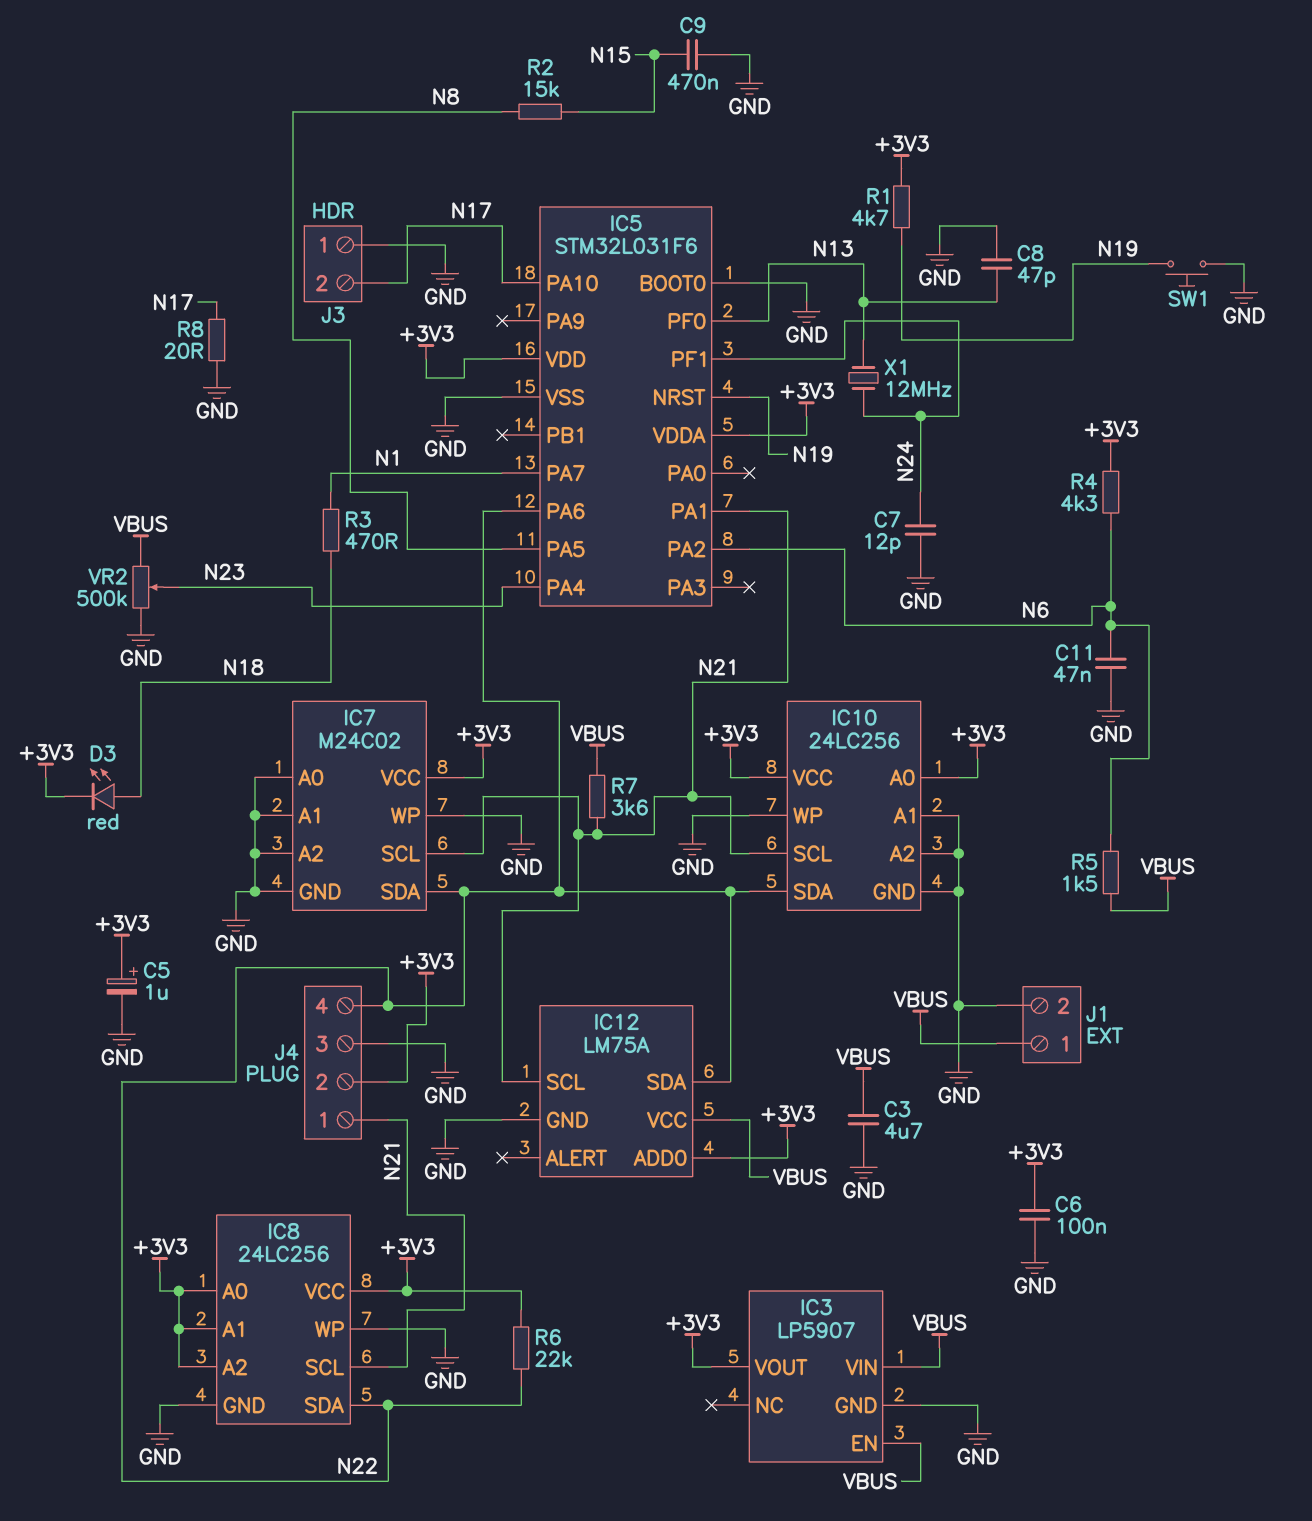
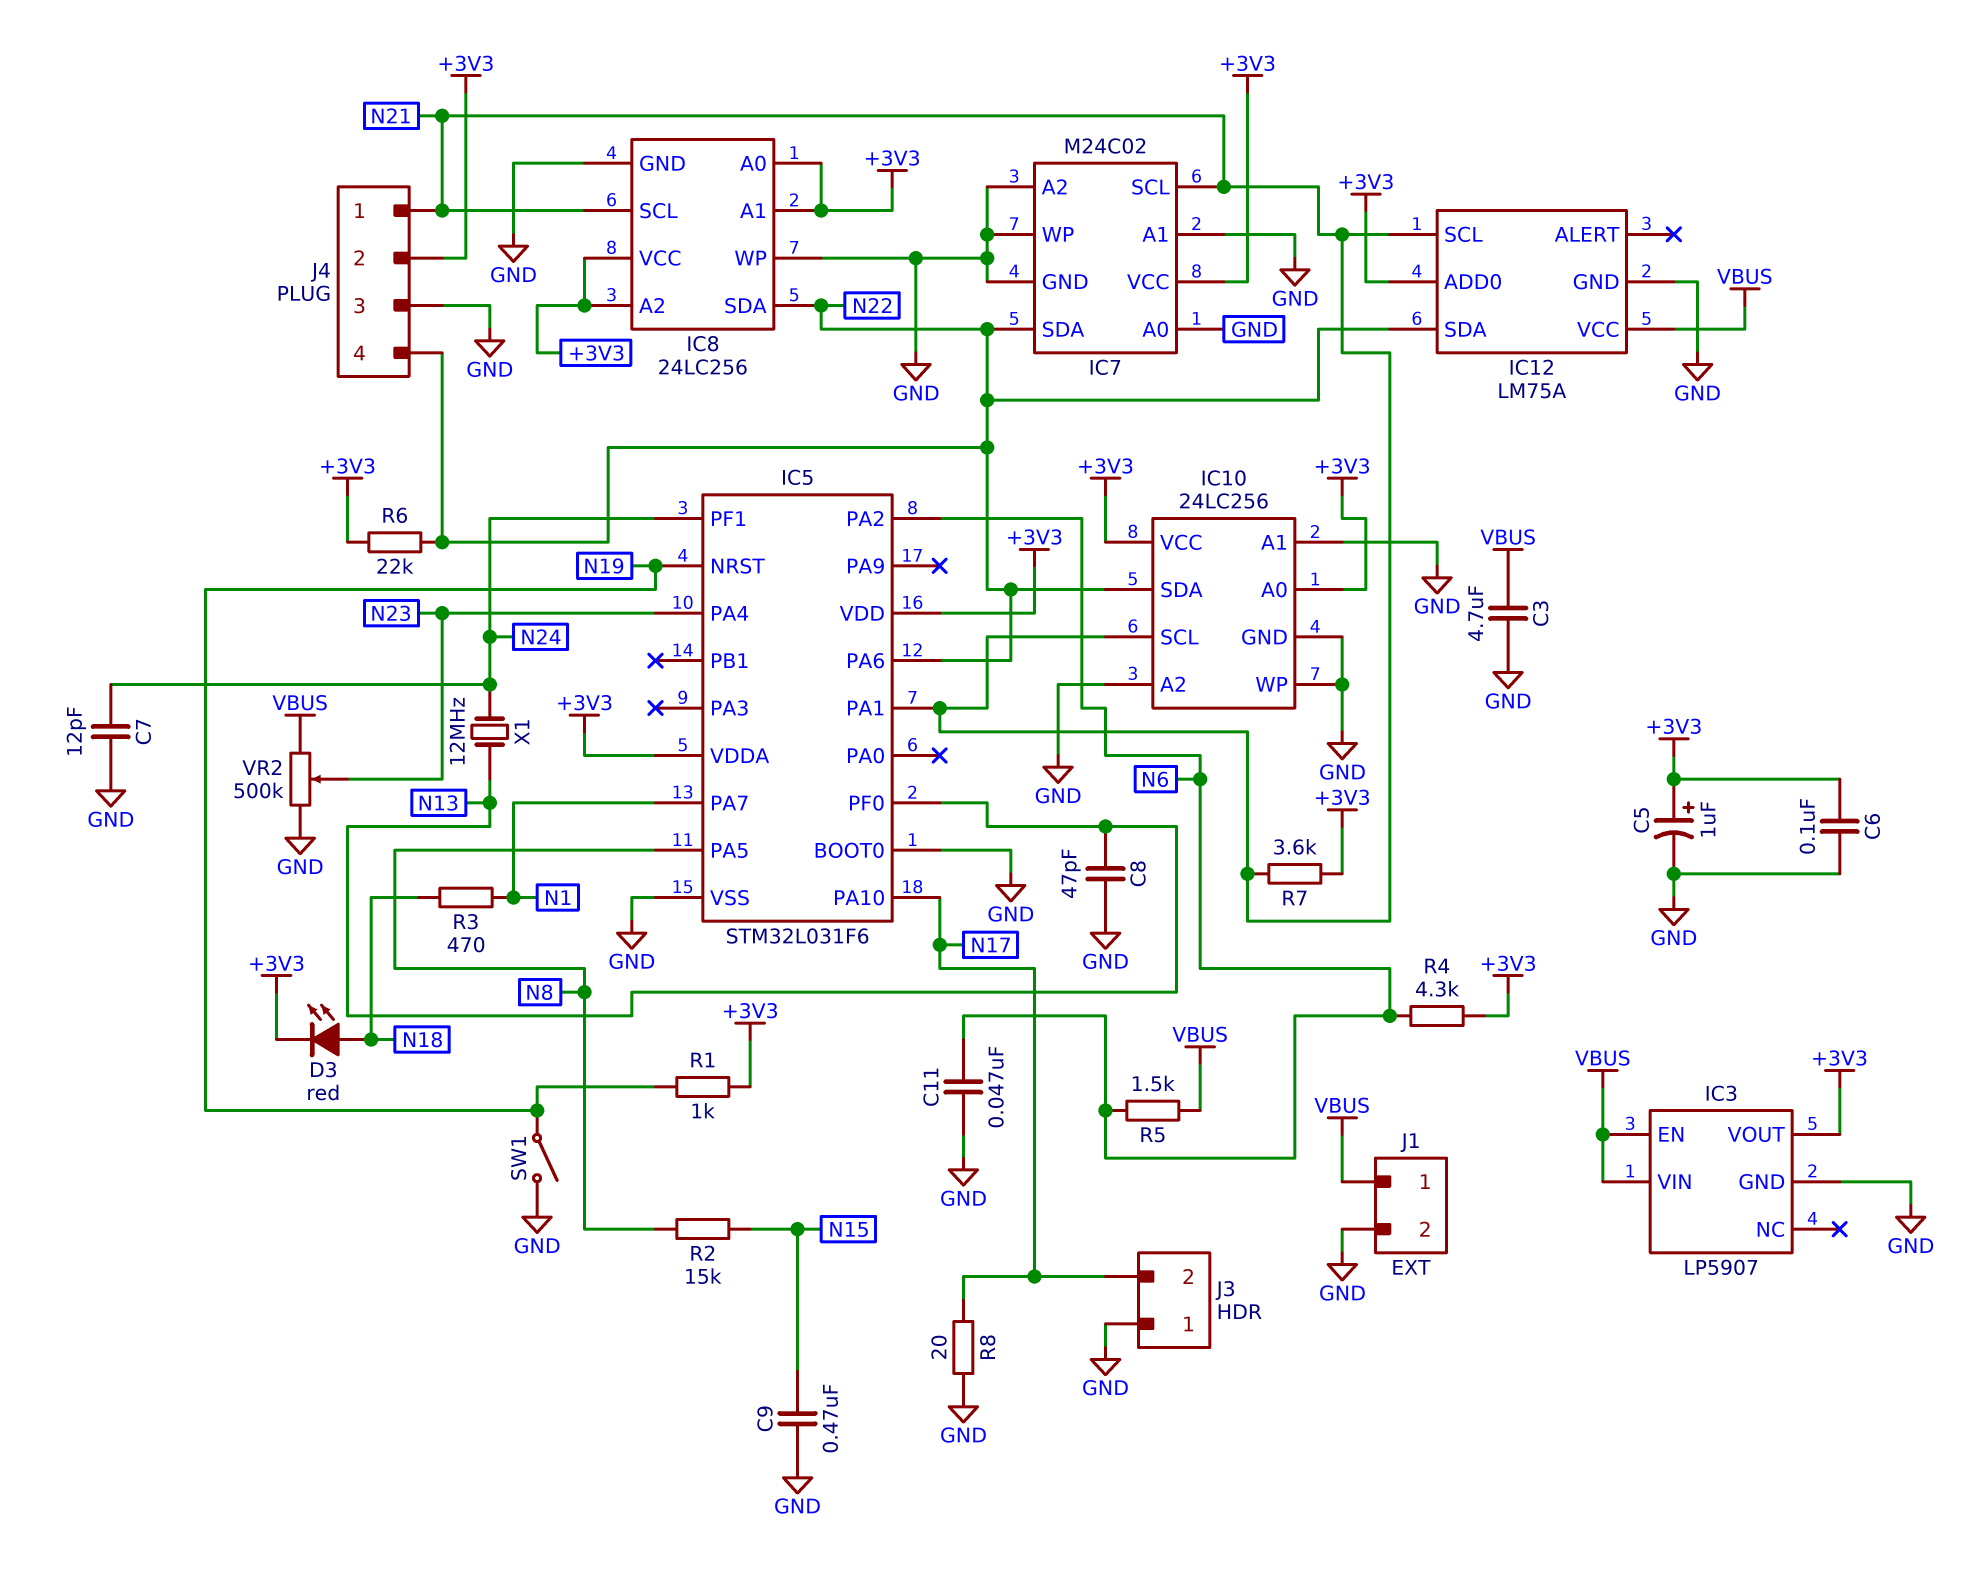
R1: 4.7k (+3V3, N19) -> 1k (+3V3, N19)
R7: 3.6k (N21, VBUS) -> 3.6k (+3V3, N21)
SW1: button (GND, N19) -> switch (GND, N19)

